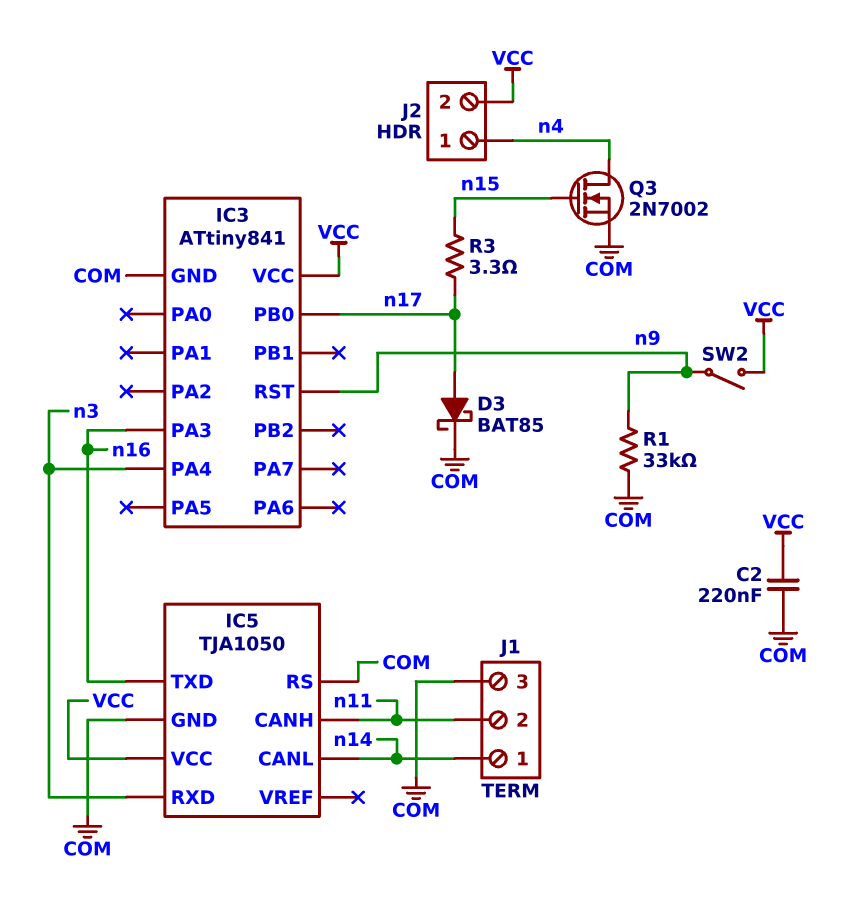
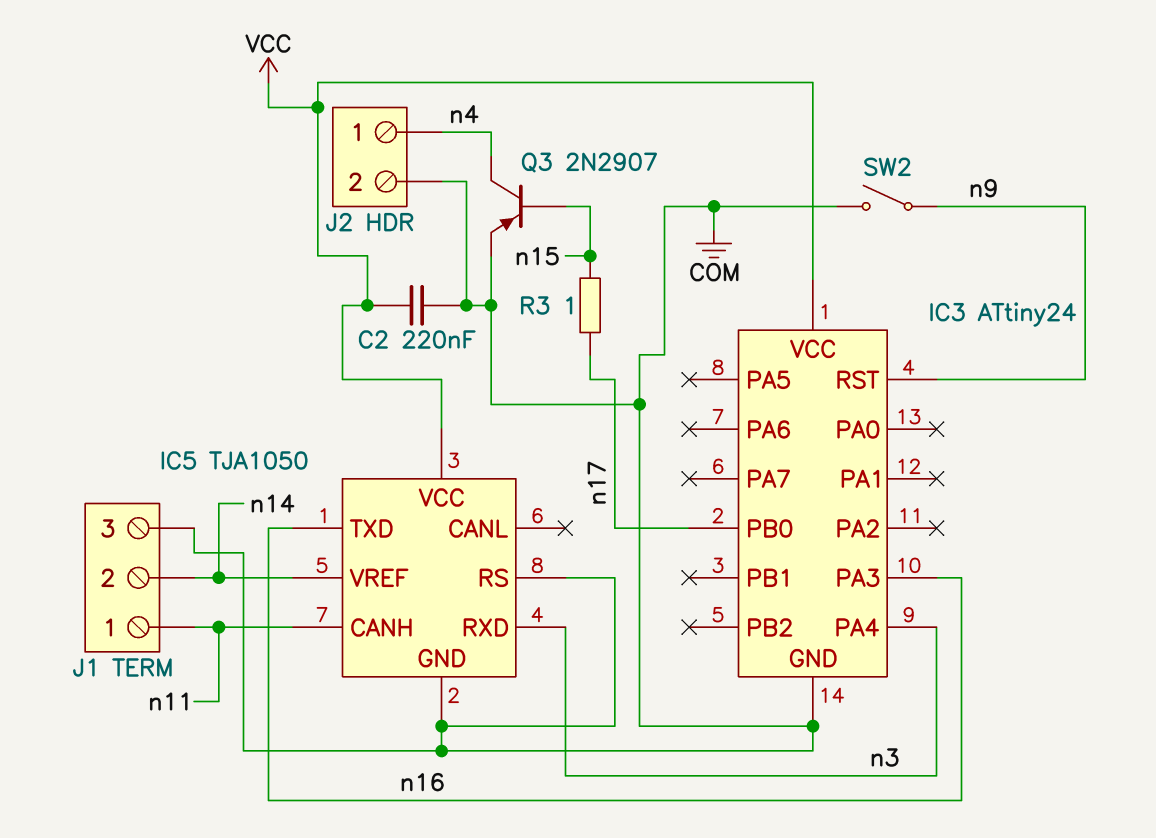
D3: schottky BAT85 (A n17, K COM) -> none
IC3: ATtiny841 -> ATtiny24
IC5 pin CANL: n14 -> none
IC5 pin VREF: none -> n14
J1 pin 1: n14 -> n11
J1 pin 2: n11 -> n14
J2 pin 2: VCC -> COM
Q3: NMOS 2N7002 (G n15, D n4, S COM) -> PNP 2N2907 (B n15, C n4, E COM)
R1: 33k (COM, n9) -> none
R3: 3.3 (n15, n17) -> 1 (n15, n17)
SW2: switch (VCC, n9) -> switch (COM, n9)

